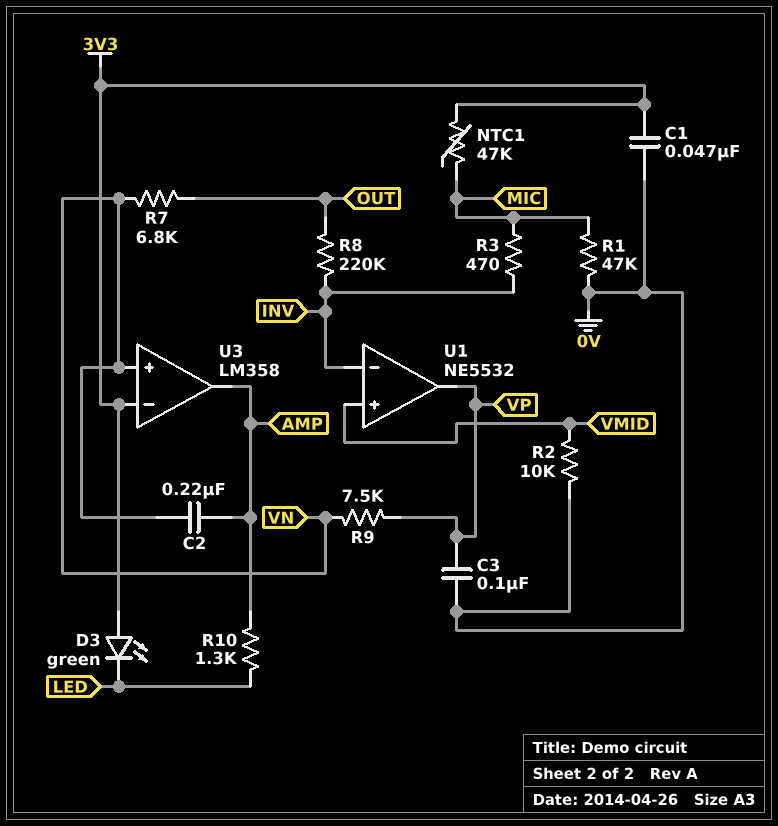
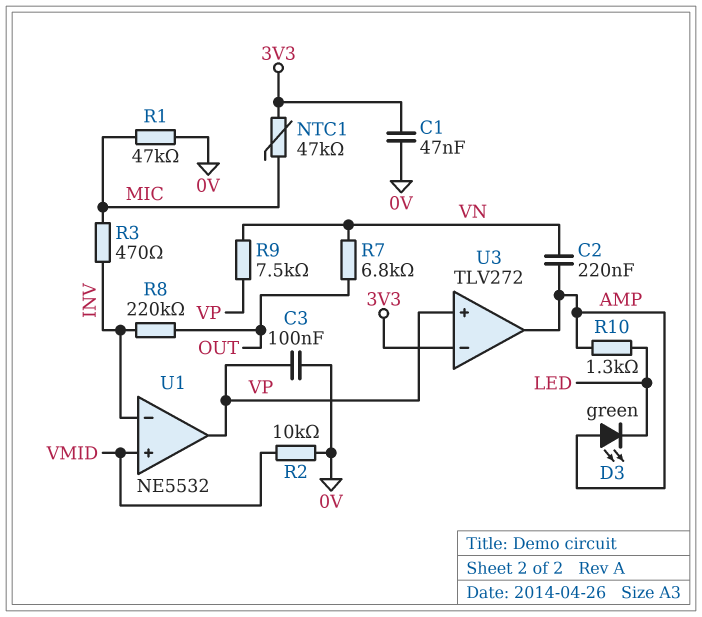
D3: LED green (A 3V3, K LED) -> LED green (A AMP, K LED)
U3: LM358 -> TLV272
U3 pin in+: VN -> VP

